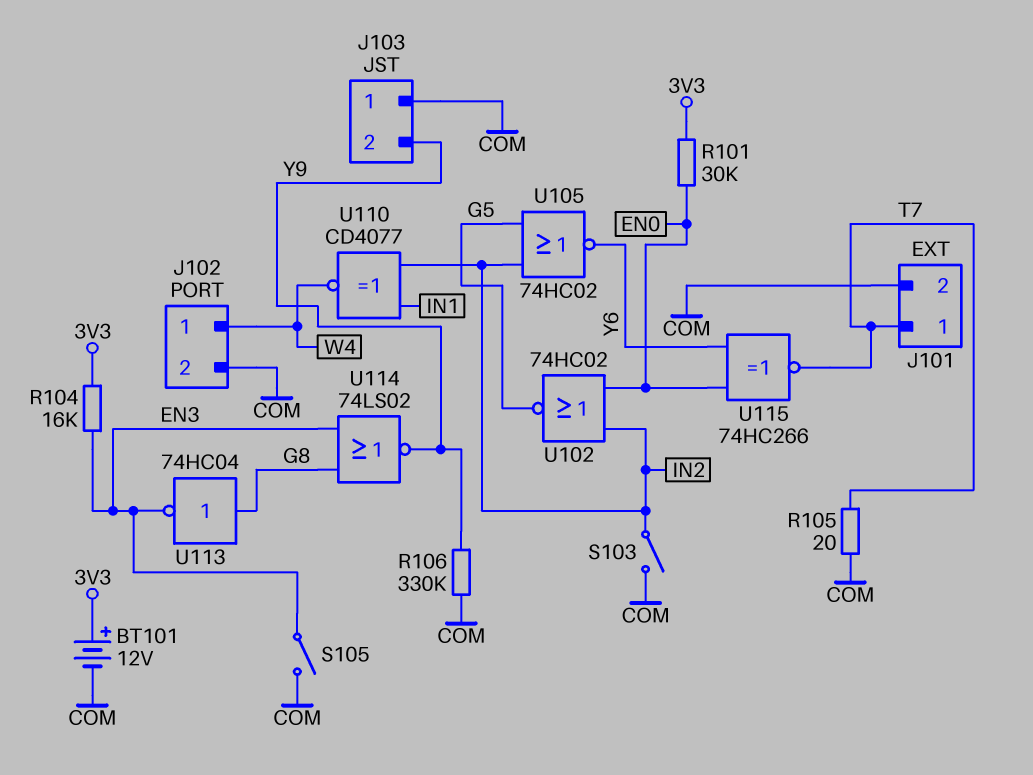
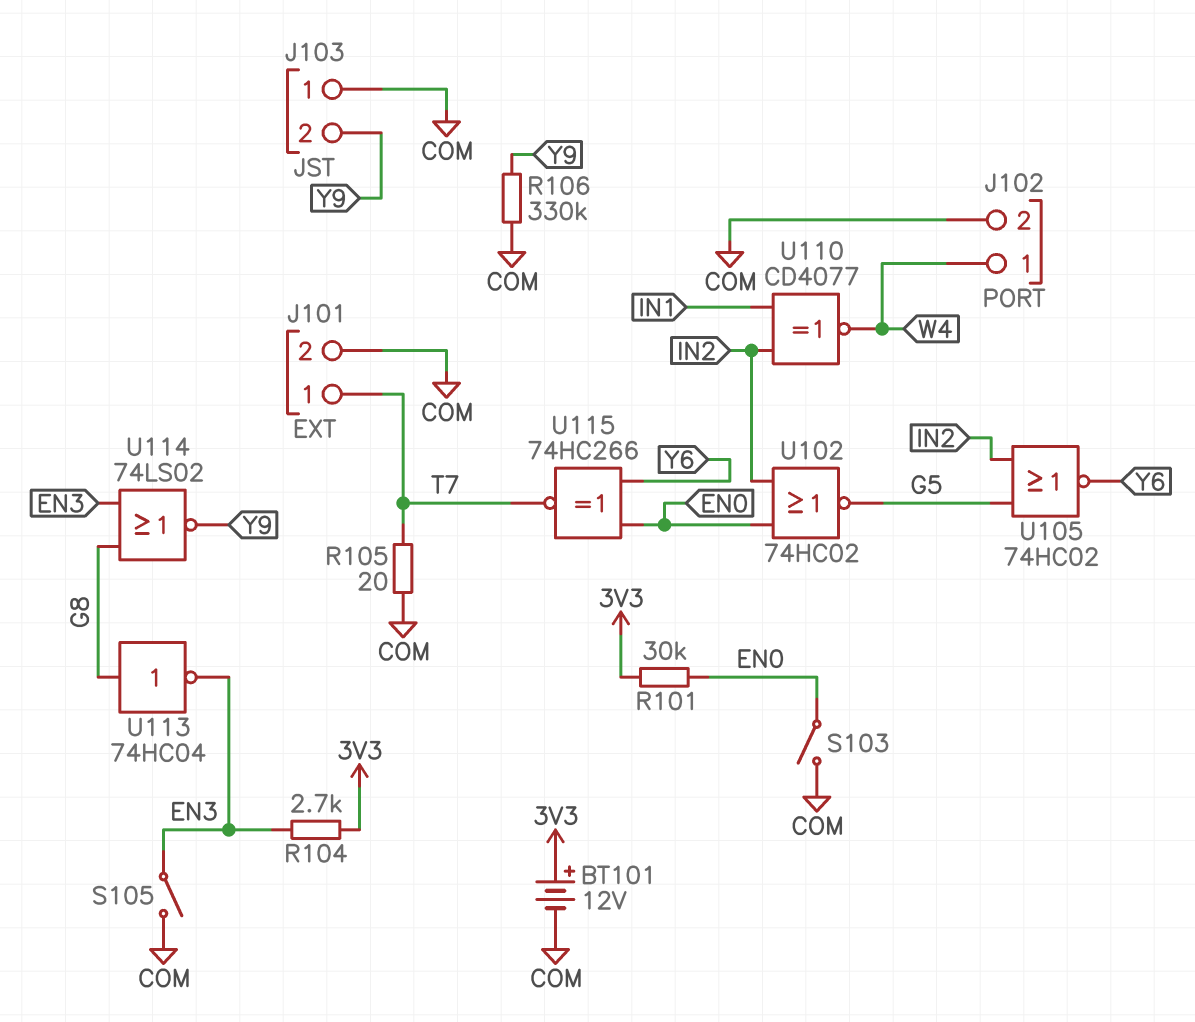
R104: 16k (3V3, EN3) -> 2.7k (3V3, EN3)
S103: switch (COM, IN2) -> switch (COM, EN0)

